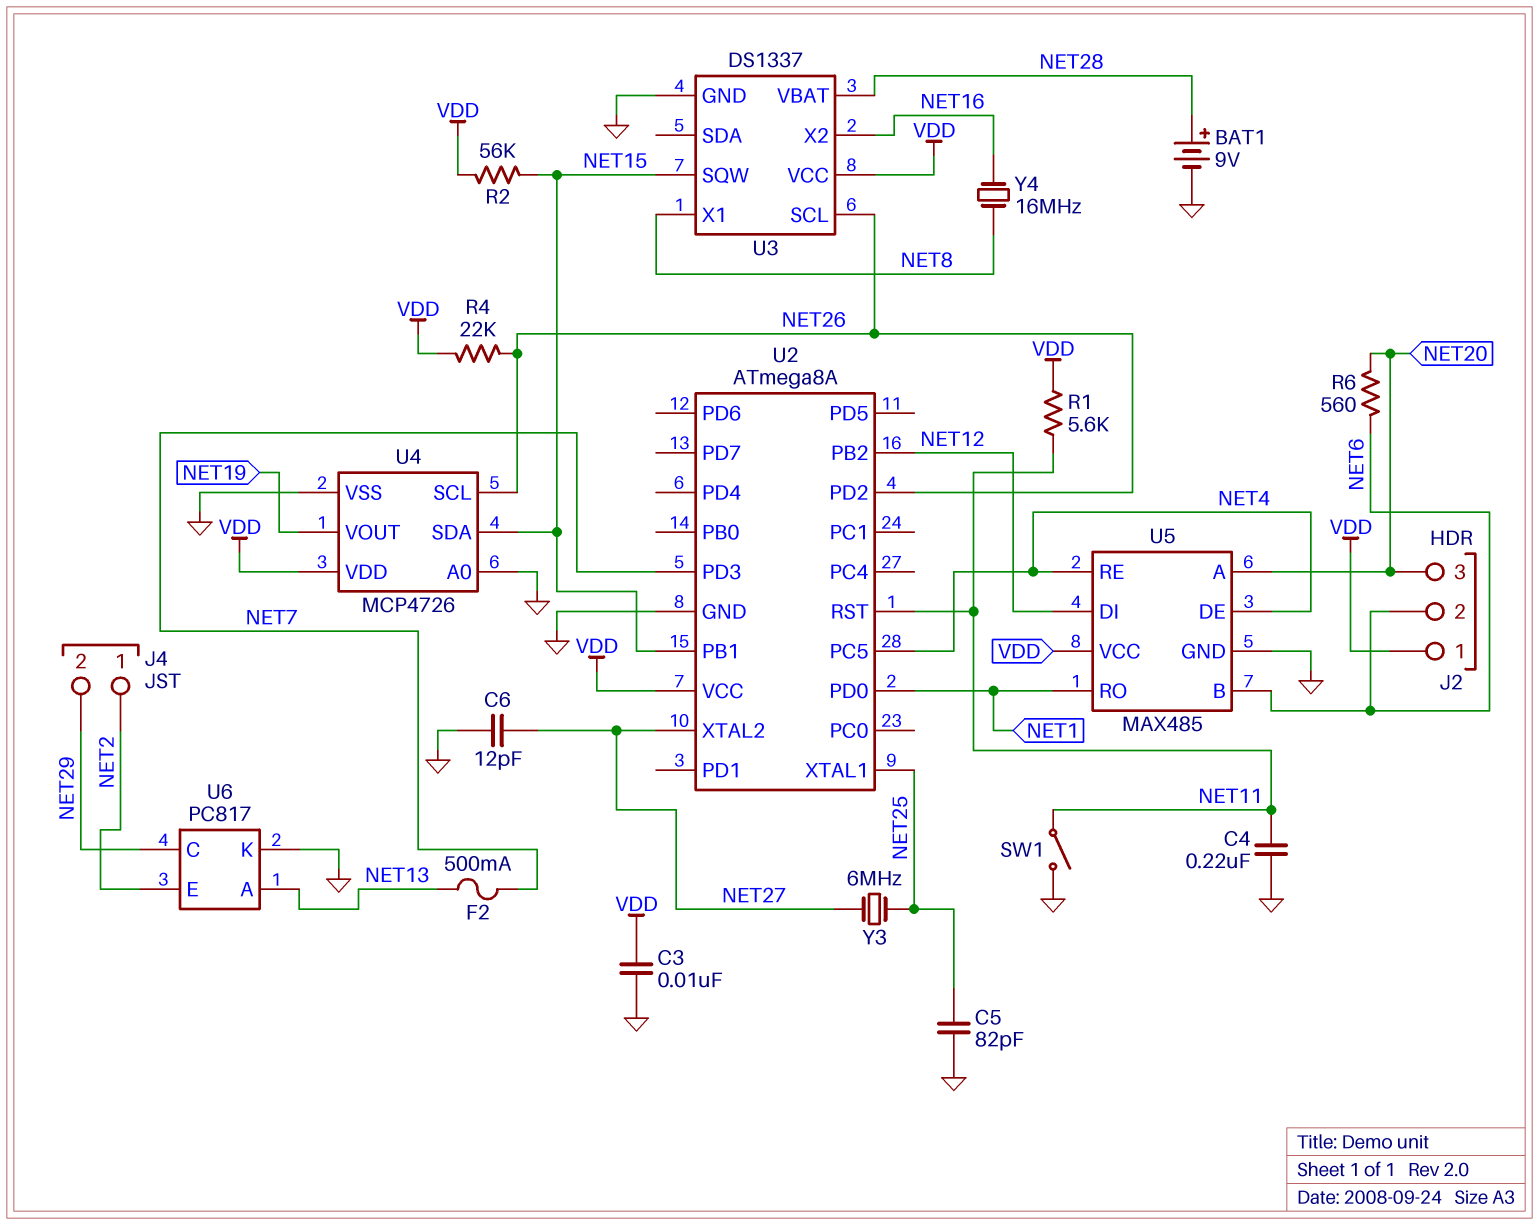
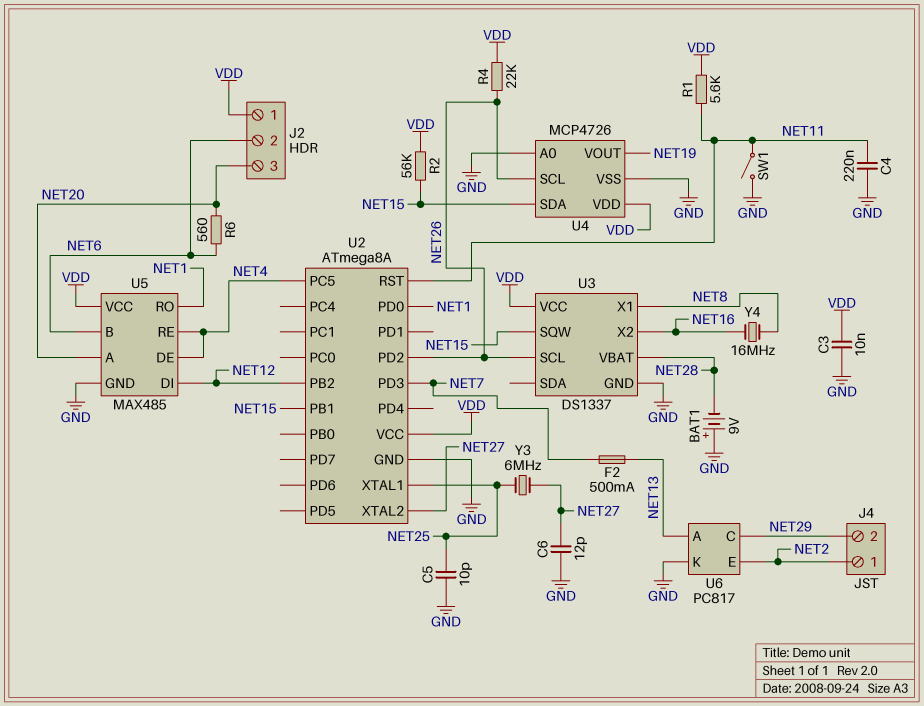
BAT1: 9V (plus NET28, minus GND) -> 9V (plus GND, minus NET28)
C5: 82pF (GND, NET25) -> 10pF (GND, NET25)

